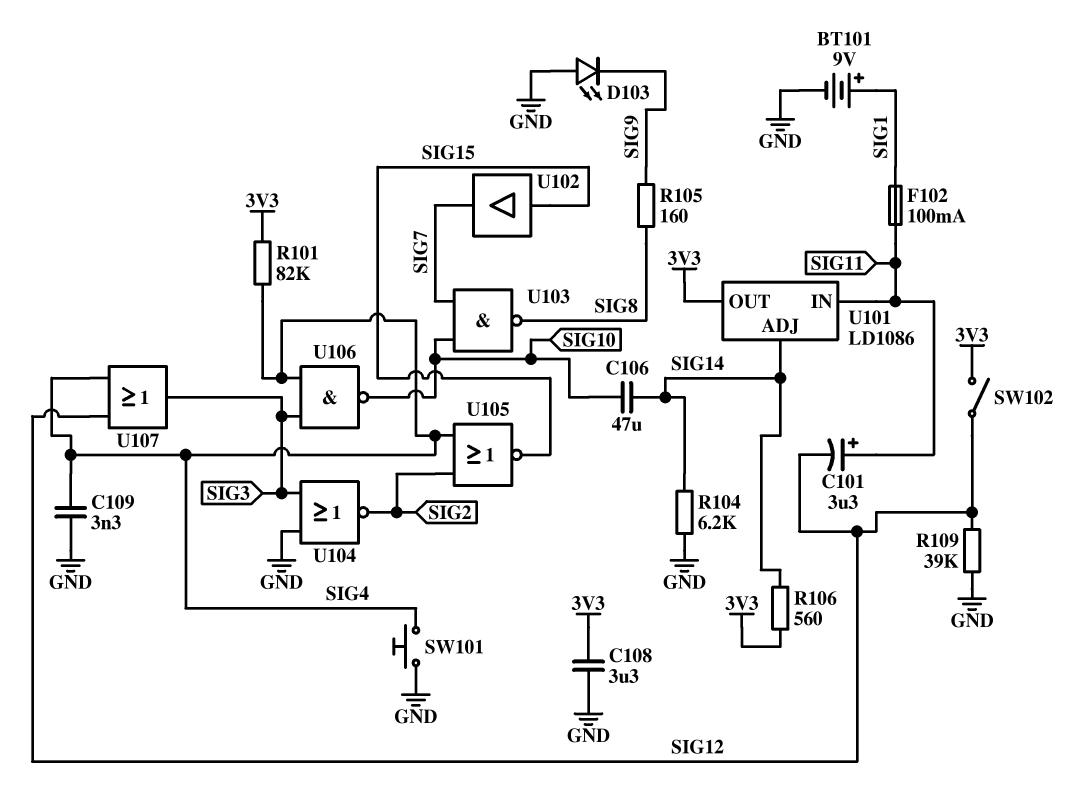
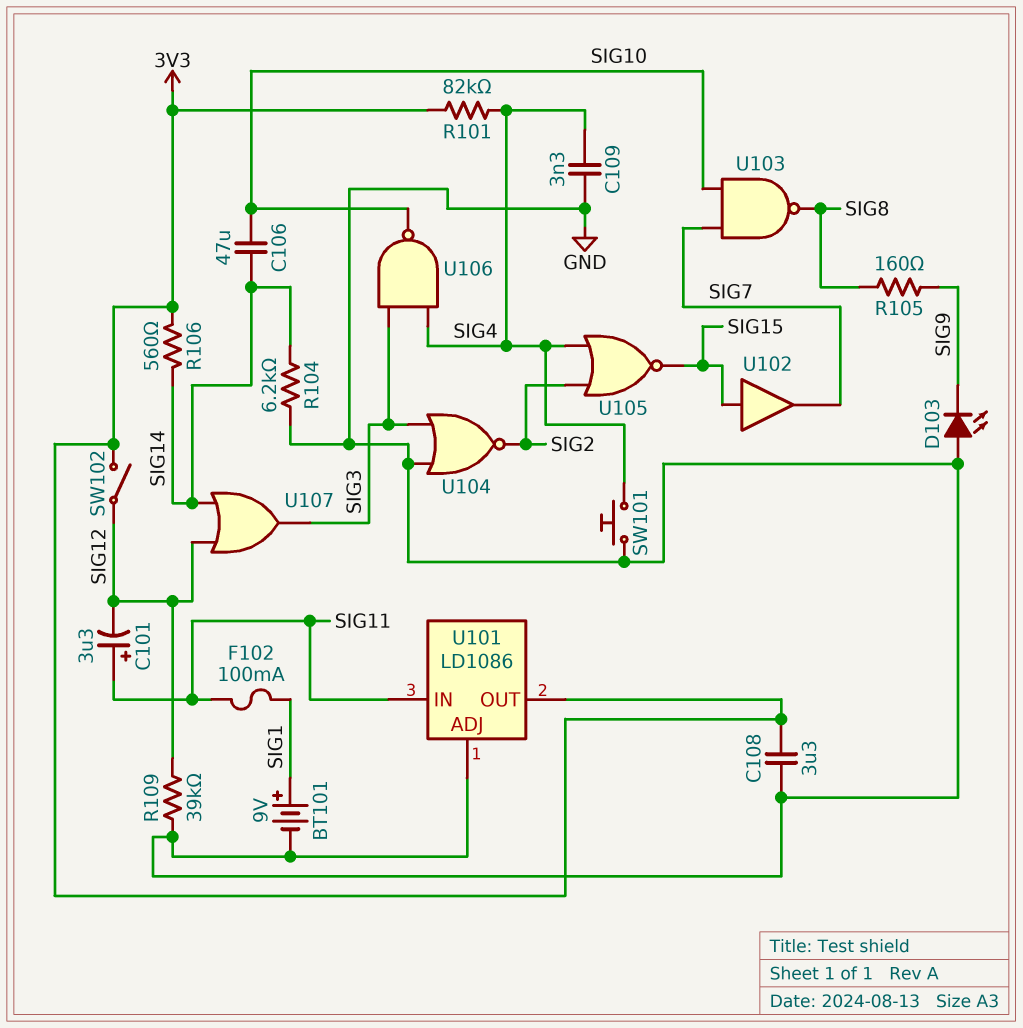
U101 pin ADJ: SIG14 -> GND
U107: OR (in SIG4, in SIG12, out SIG3) -> OR (in SIG12, in SIG14, out SIG3)

